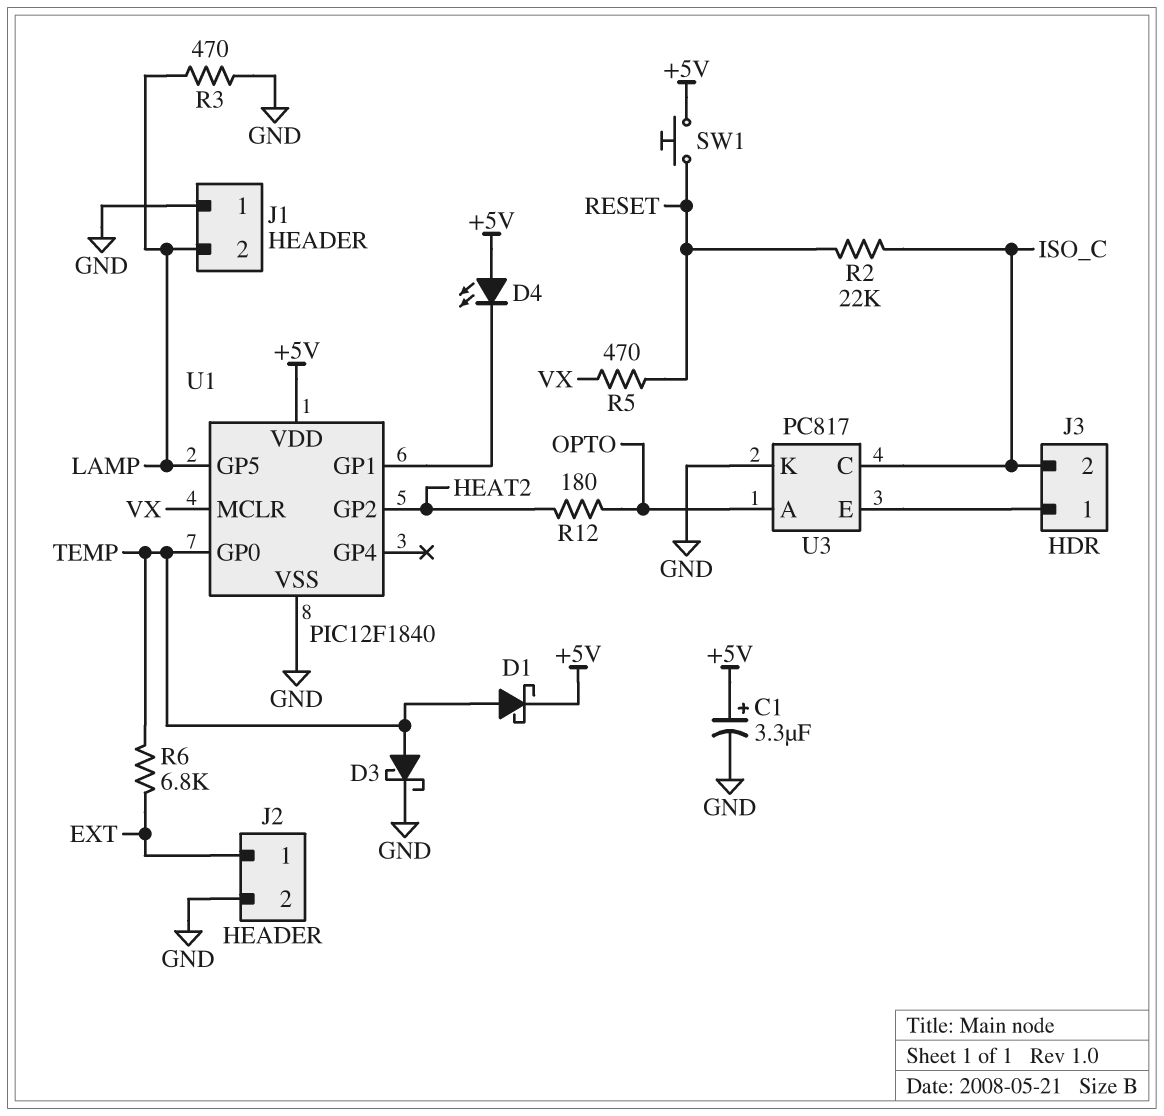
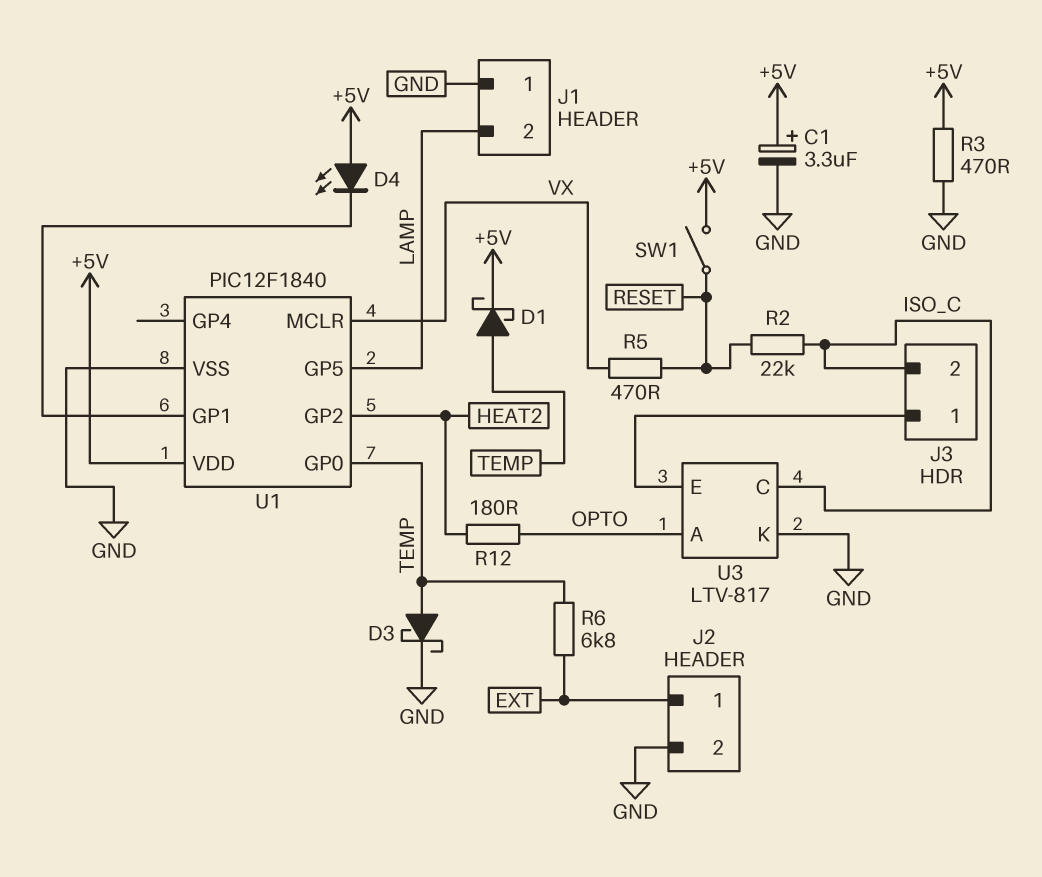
R3: 470 (GND, LAMP) -> 470 (+5V, GND)
SW1: button (+5V, RESET) -> switch (+5V, RESET)
U3: PC817 -> LTV-817

